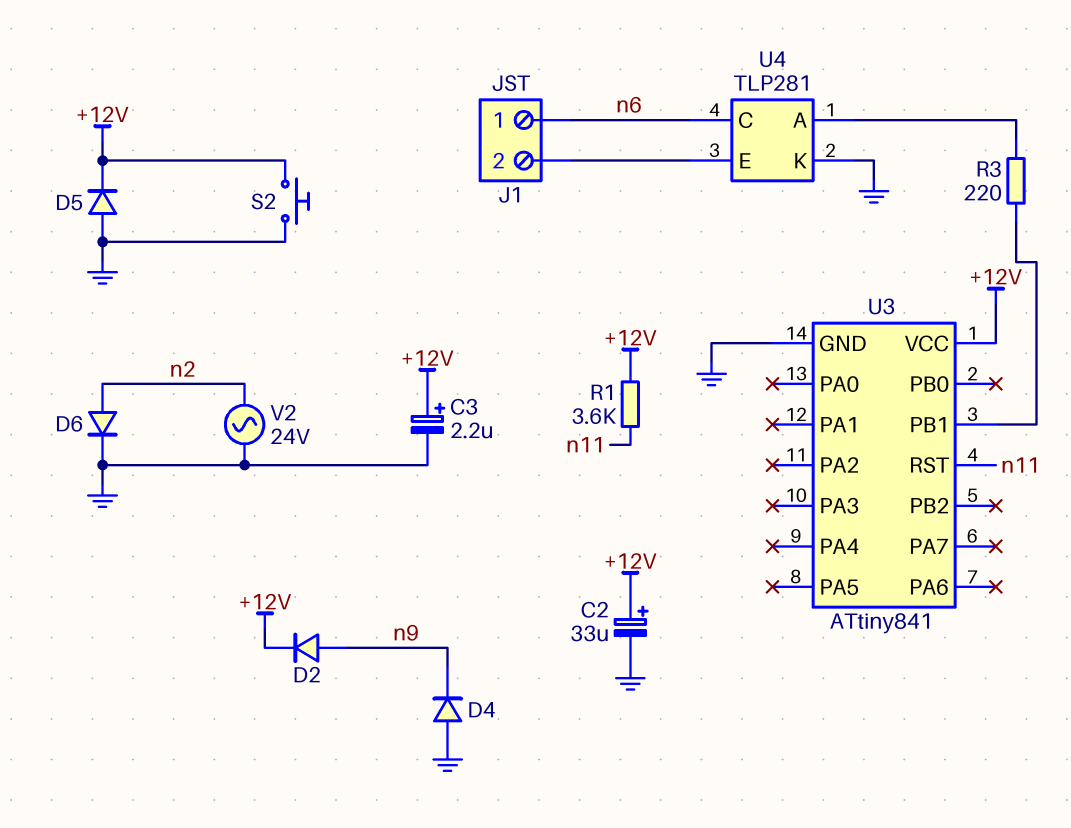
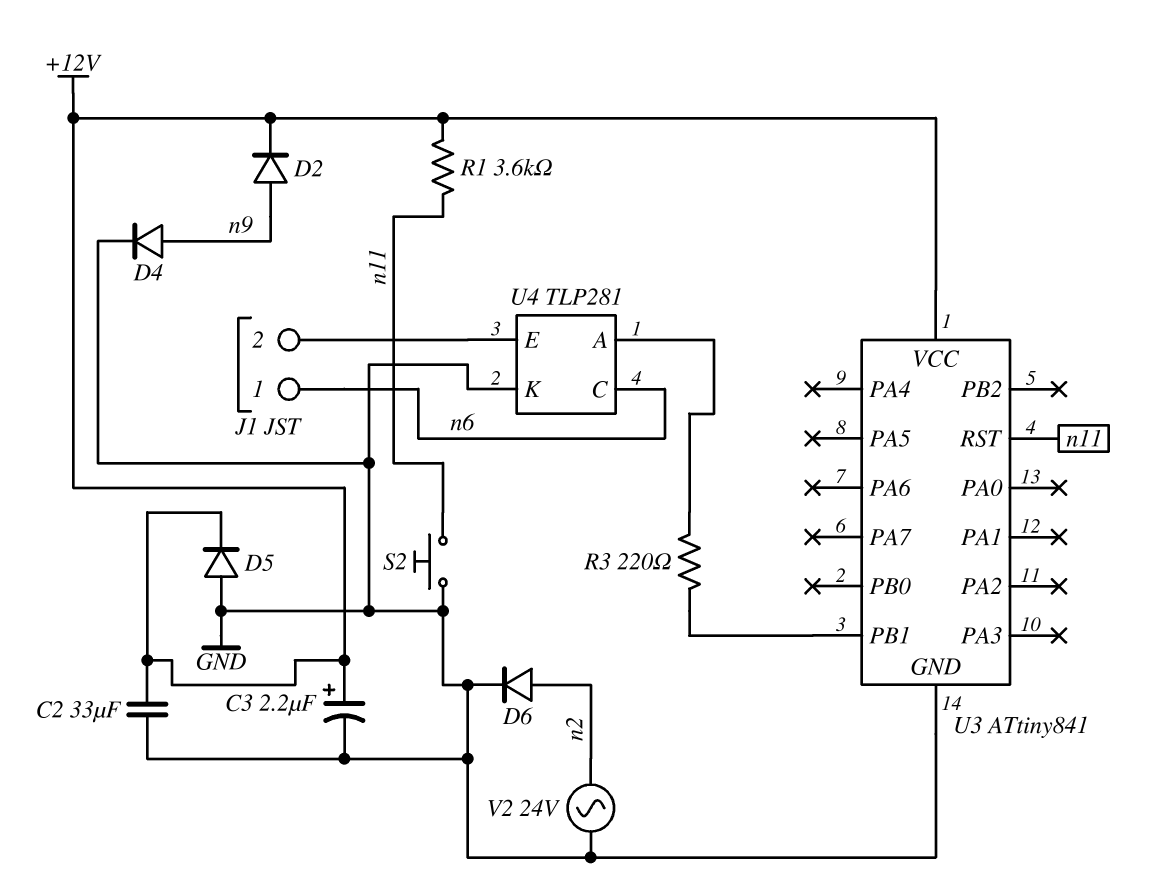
C2: 33uF (plus +12V, minus GND) -> 33uF (+12V, GND)
D4: diode (A GND, K n9) -> diode (A n9, K GND)
S2: button (+12V, GND) -> button (GND, n11)

